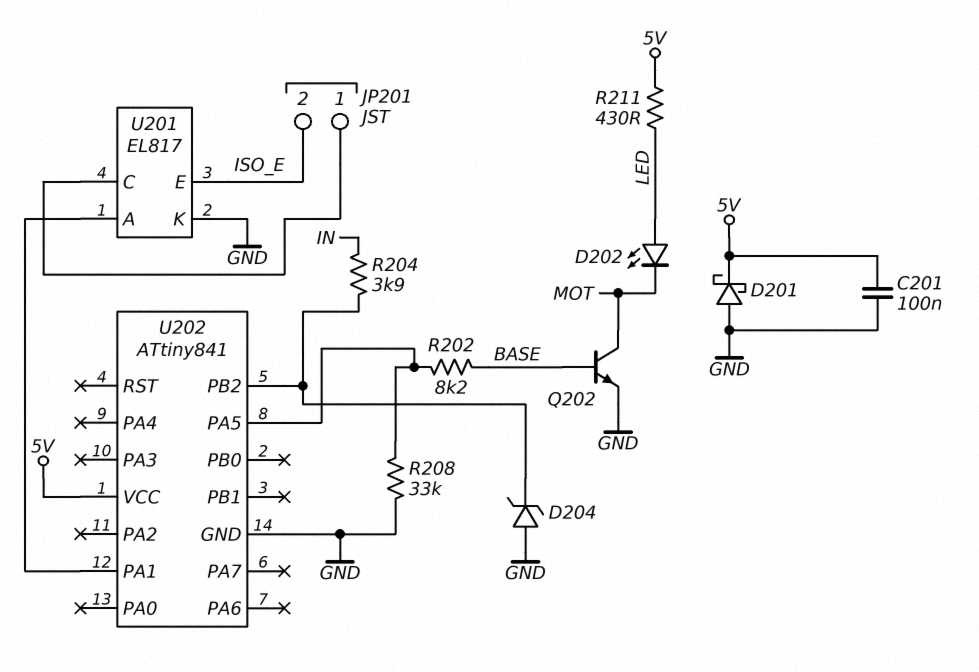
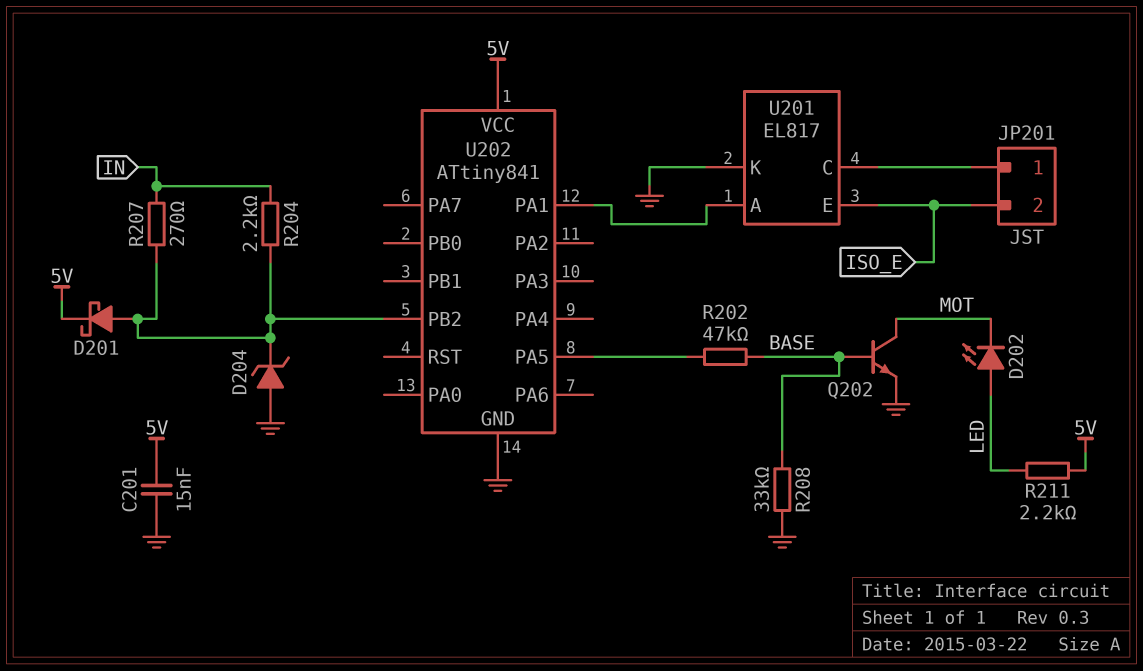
C201: 100nF (5V, GND) -> 15nF (5V, GND)
D201: schottky (A GND, K 5V) -> schottky (A U202/PB2, K 5V)
R202: 8.2k (BASE, U202/PA5) -> 47k (BASE, U202/PA5)
R204: 3.9k (IN, U202/PB2) -> 2.2k (IN, U202/PB2)
R207: none -> 270 (IN, U202/PB2)
R208: 33k (GND, U202/PA5) -> 33k (BASE, GND)
R211: 430 (5V, LED) -> 2.2k (5V, LED)

